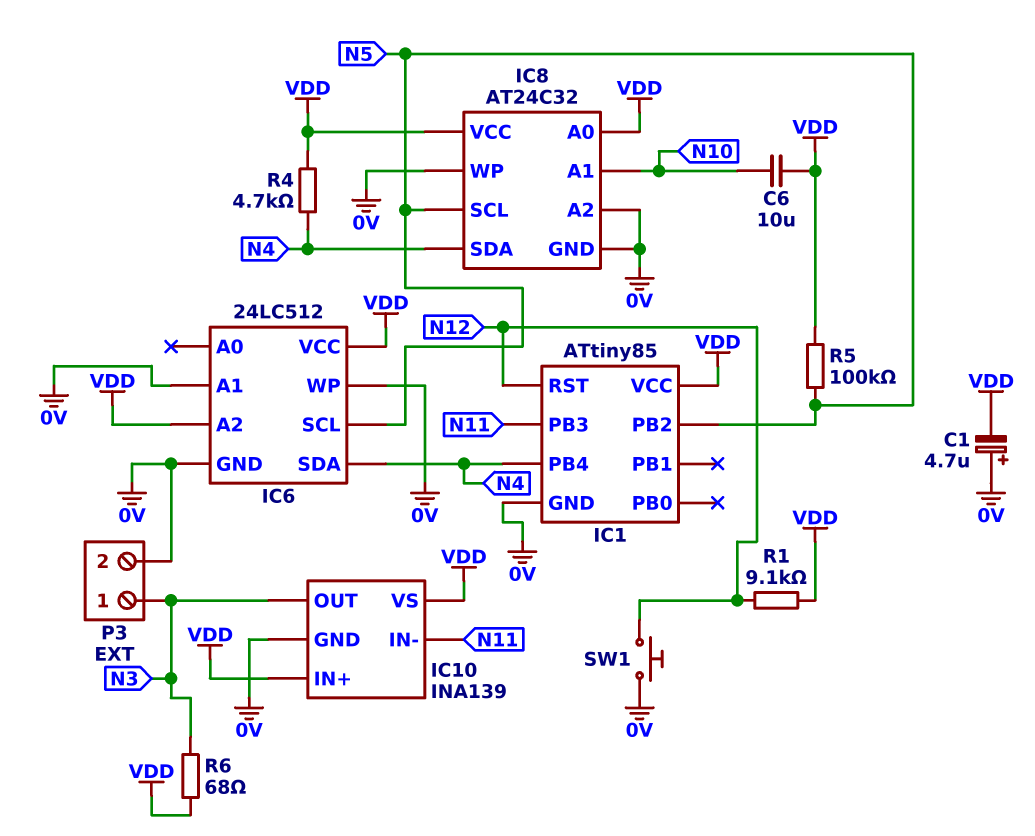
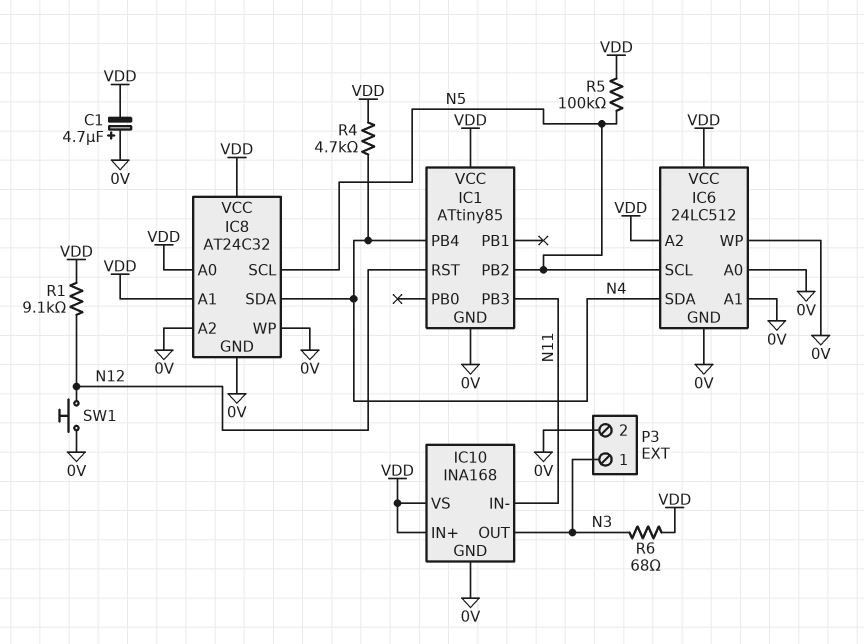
C6: 10uF (N10, VDD) -> none
IC6 pin A0: none -> 0V
IC8 pin A1: N10 -> VDD
IC10: INA139 -> INA168

